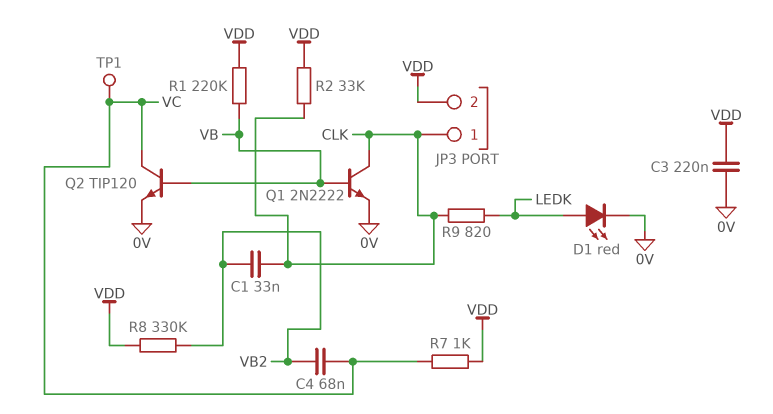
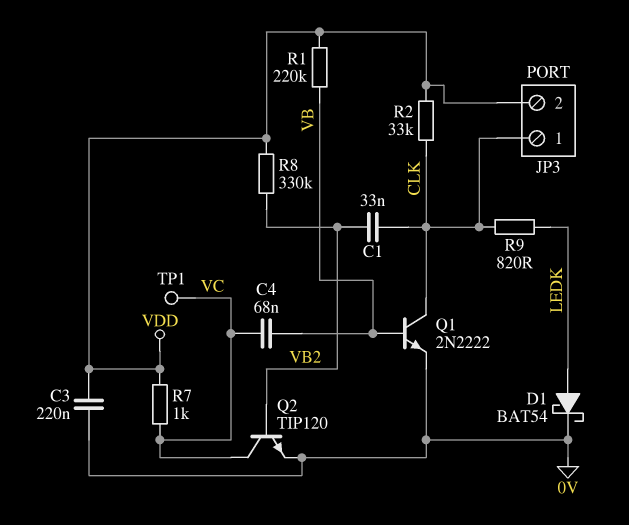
C4: 68nF (VB2, VC) -> 68nF (VB, VC)
D1: LED red (A LEDK, K 0V) -> schottky BAT54 (A LEDK, K 0V)
Q2: NPN TIP120 (B VB, C VC, E 0V) -> NPN TIP120 (B VB2, C VC, E 0V)

